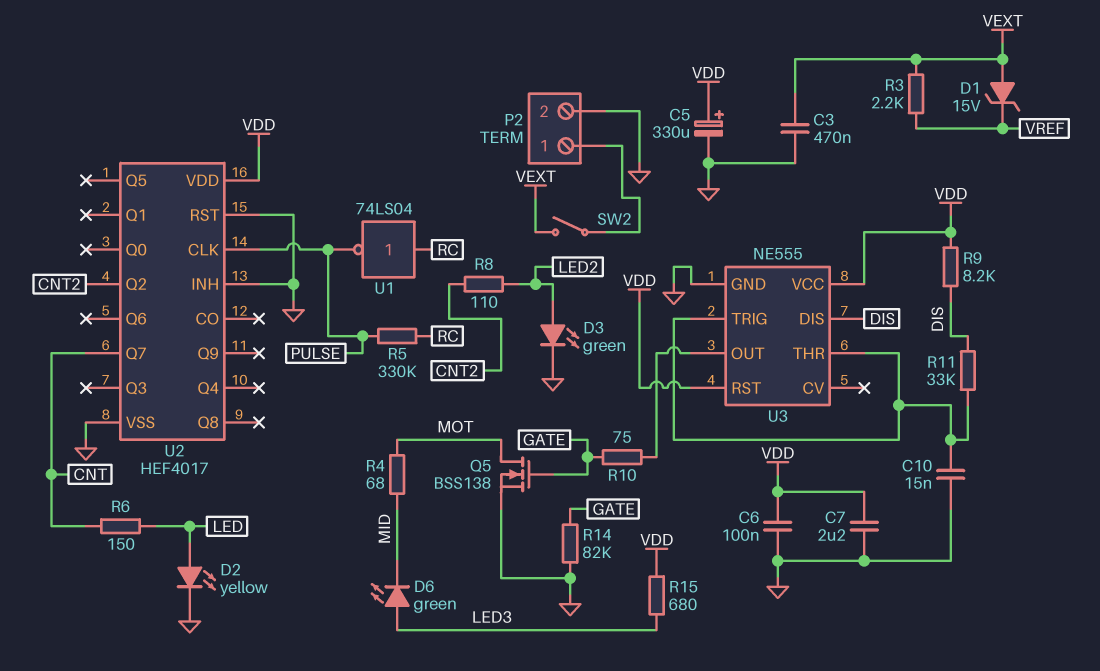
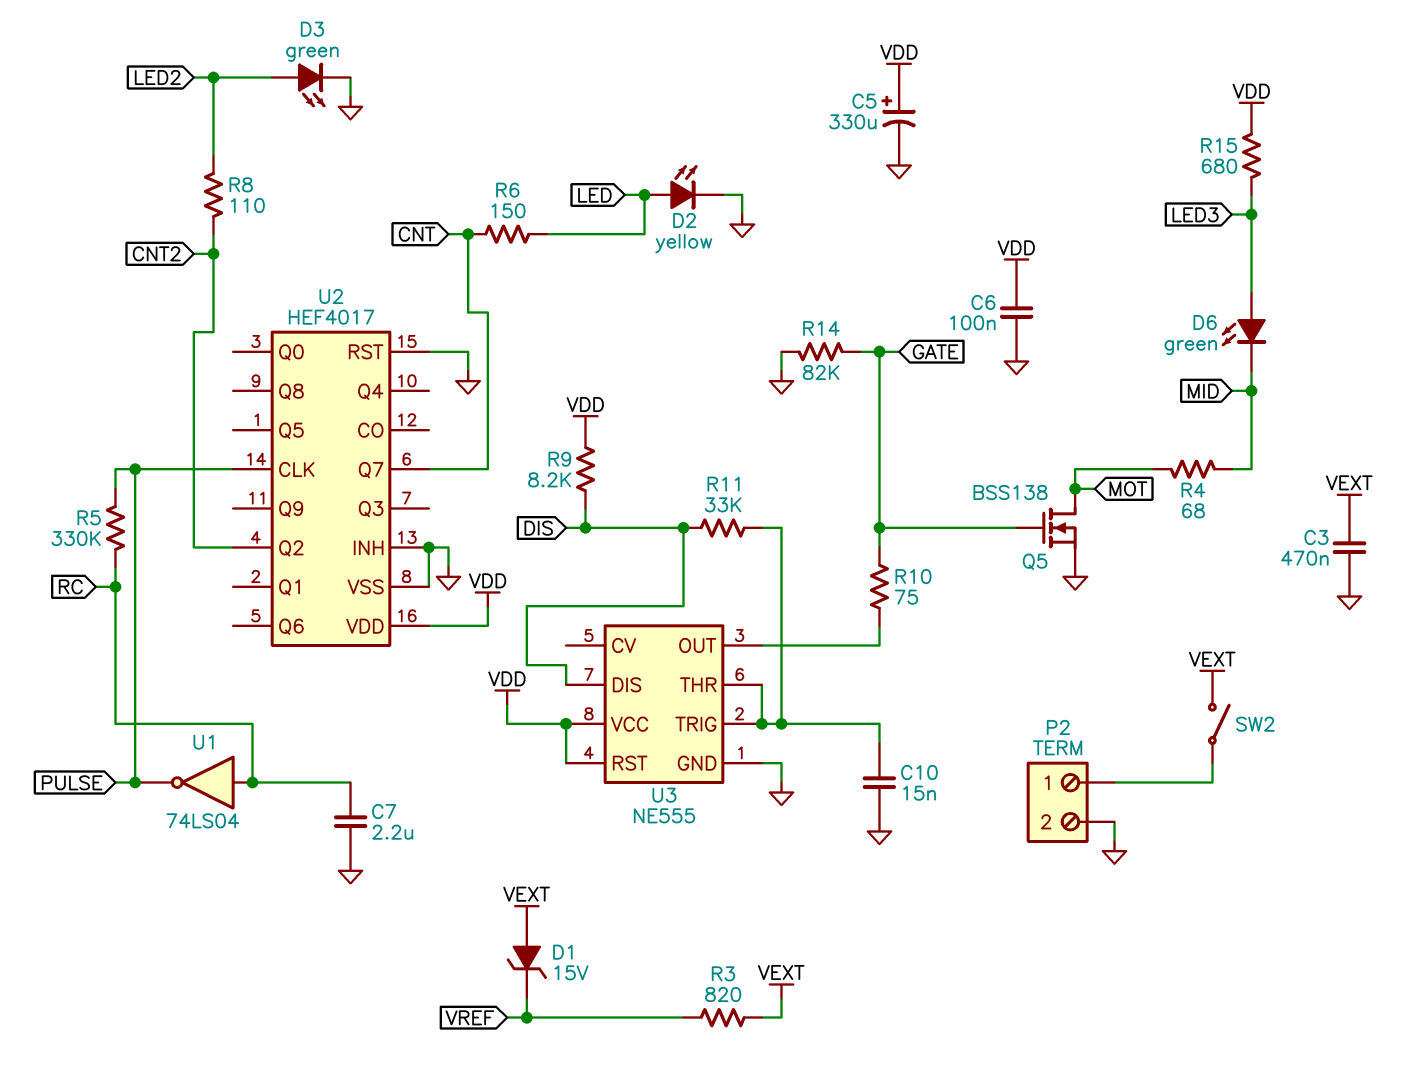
C7: 2.2uF (GND, VDD) -> 2.2uF (GND, RC)
R3: 2.2k (VEXT, VREF) -> 820 (VEXT, VREF)

